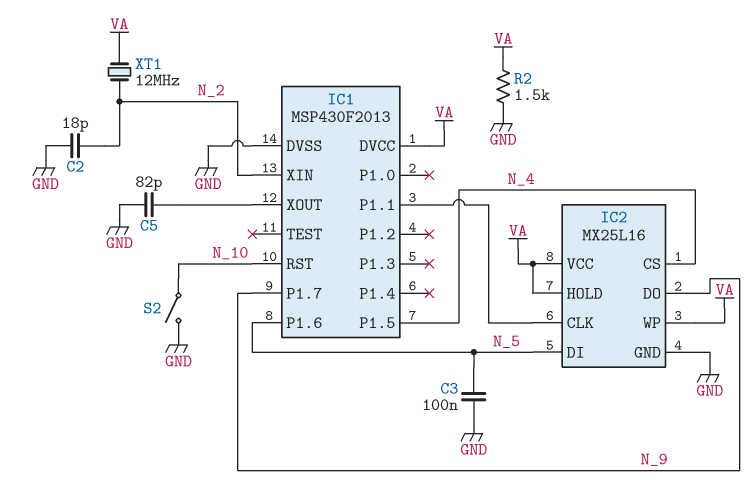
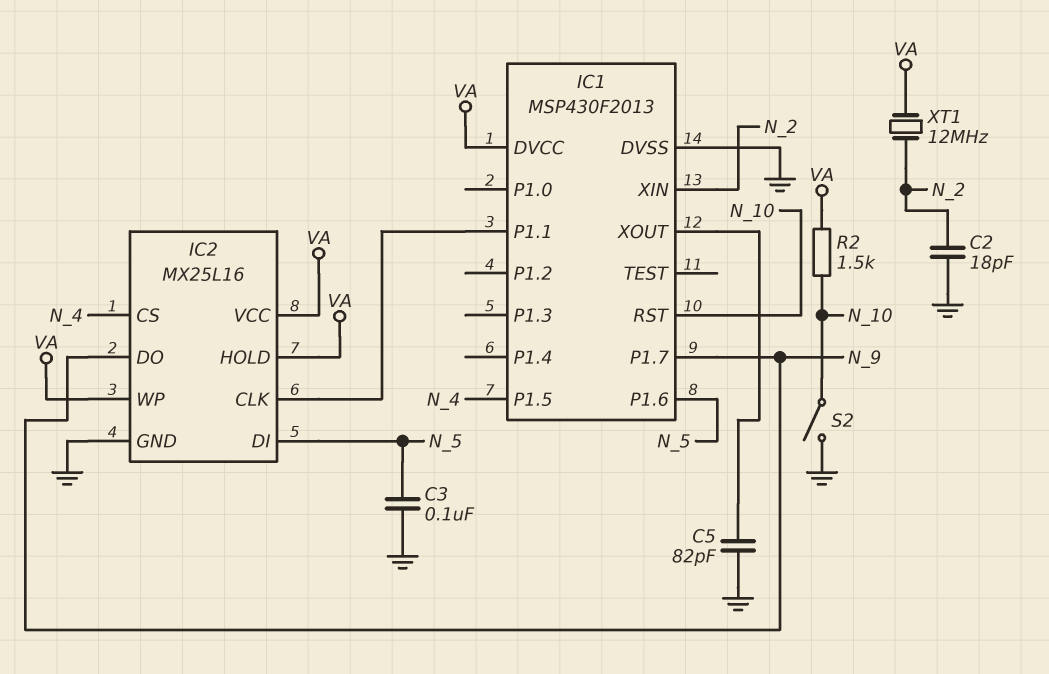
R2: 1.5k (GND, VA) -> 1.5k (N_10, VA)

